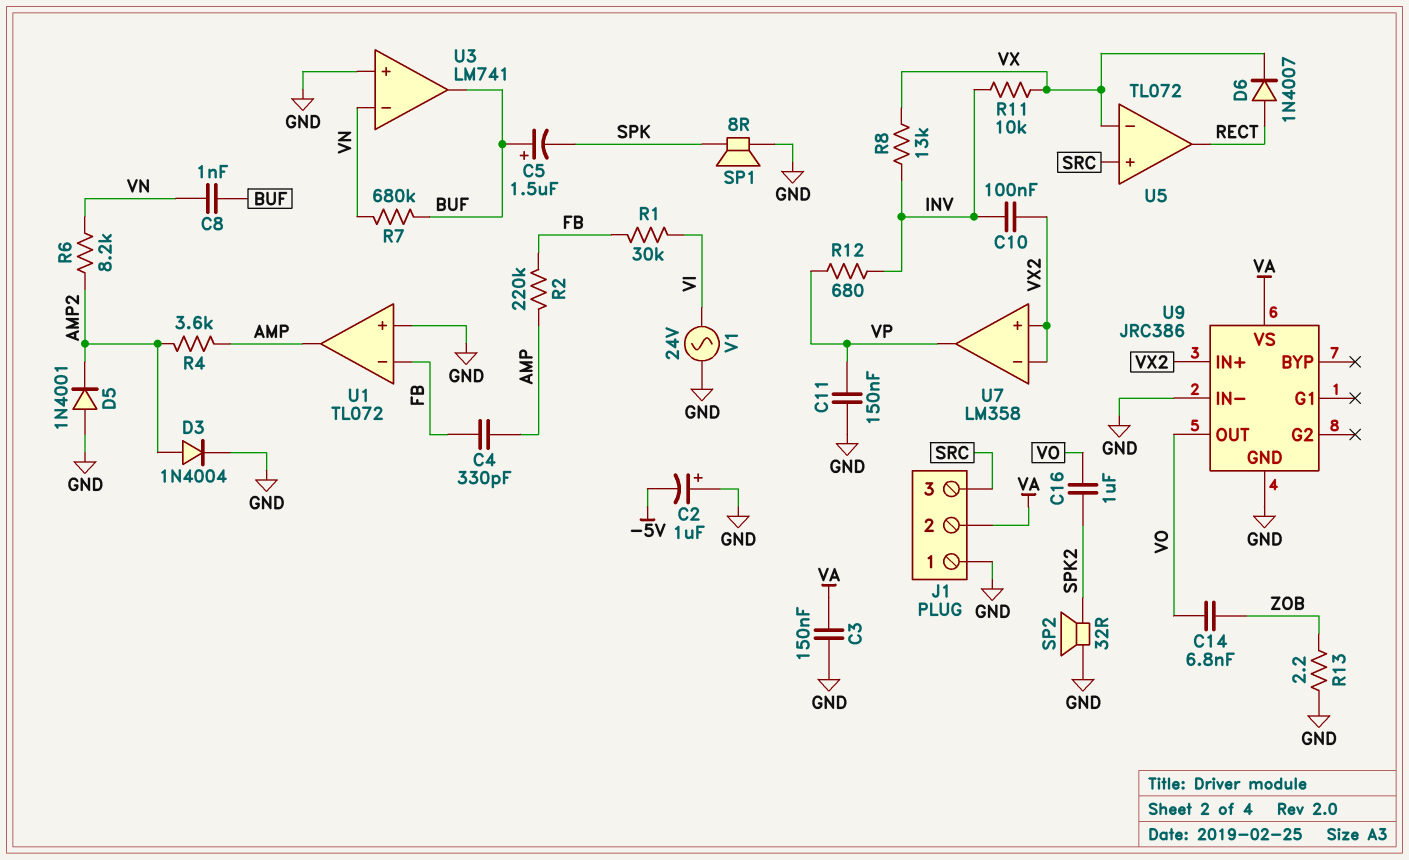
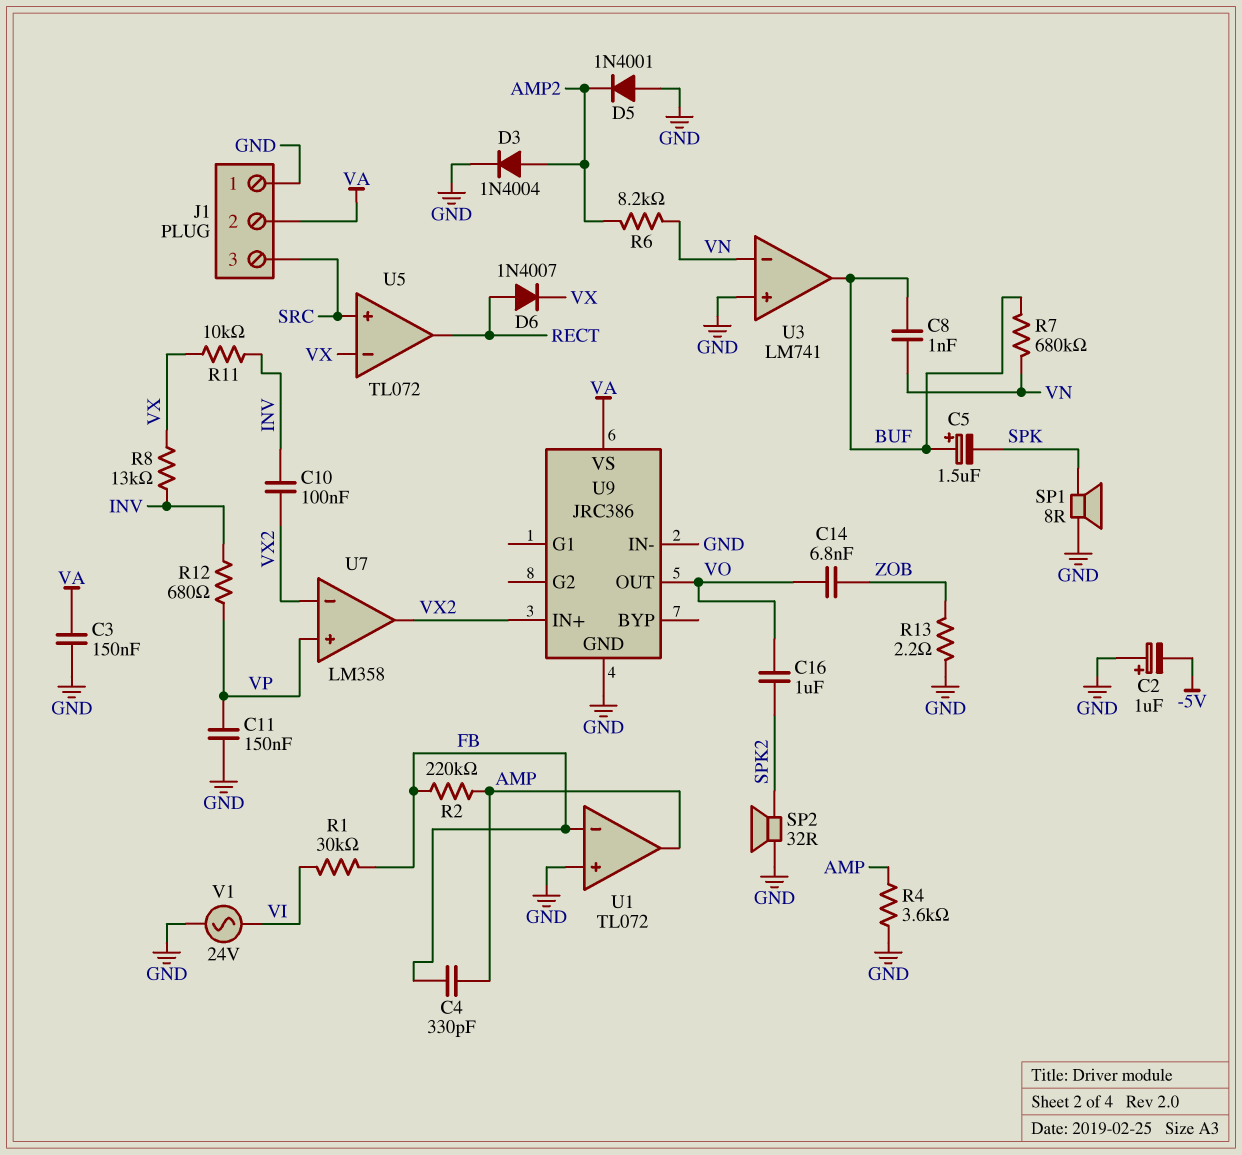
R4: 3.6k (AMP, AMP2) -> 3.6k (AMP, GND)
U7 pin in+: VX2 -> VP
U7 pin out: VP -> VX2

